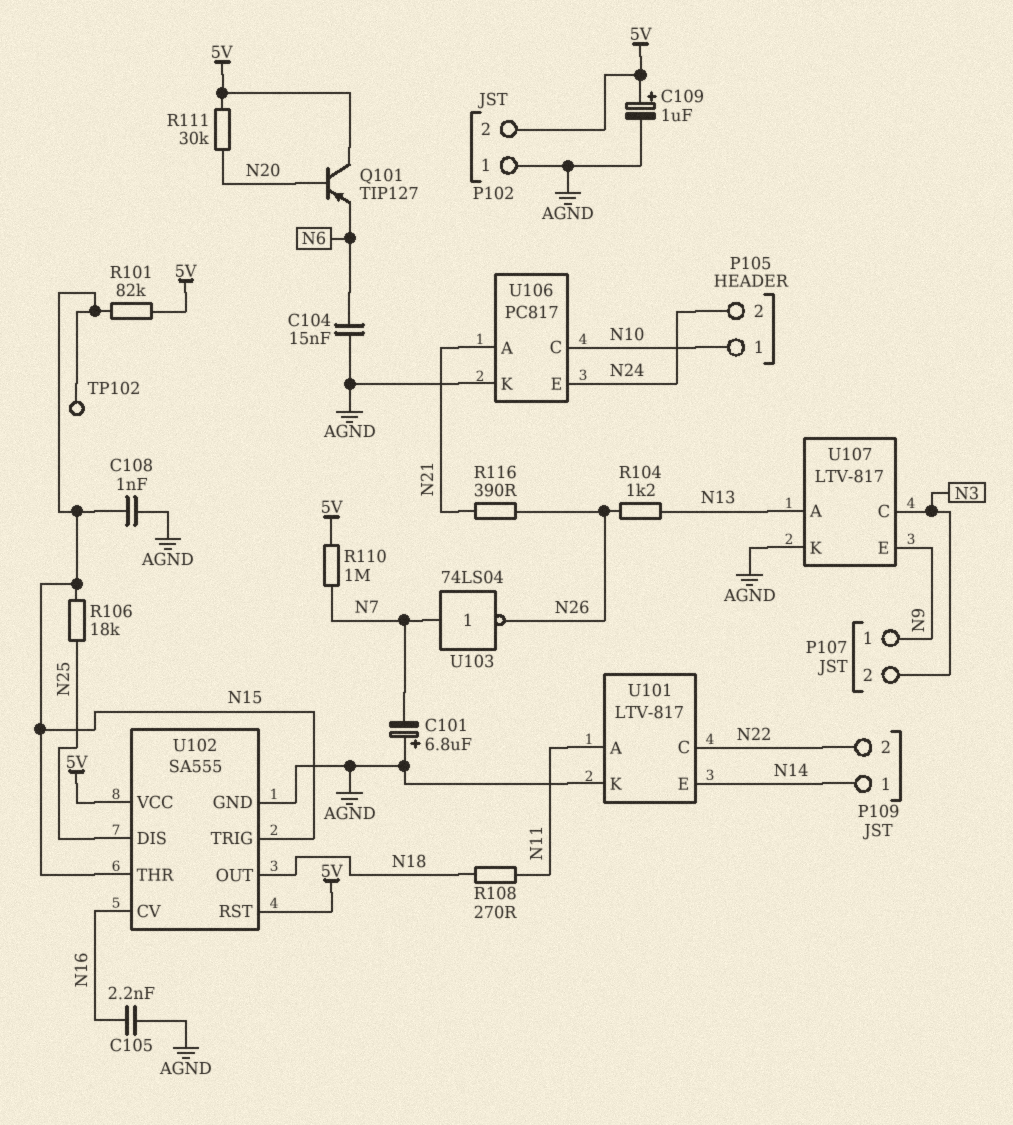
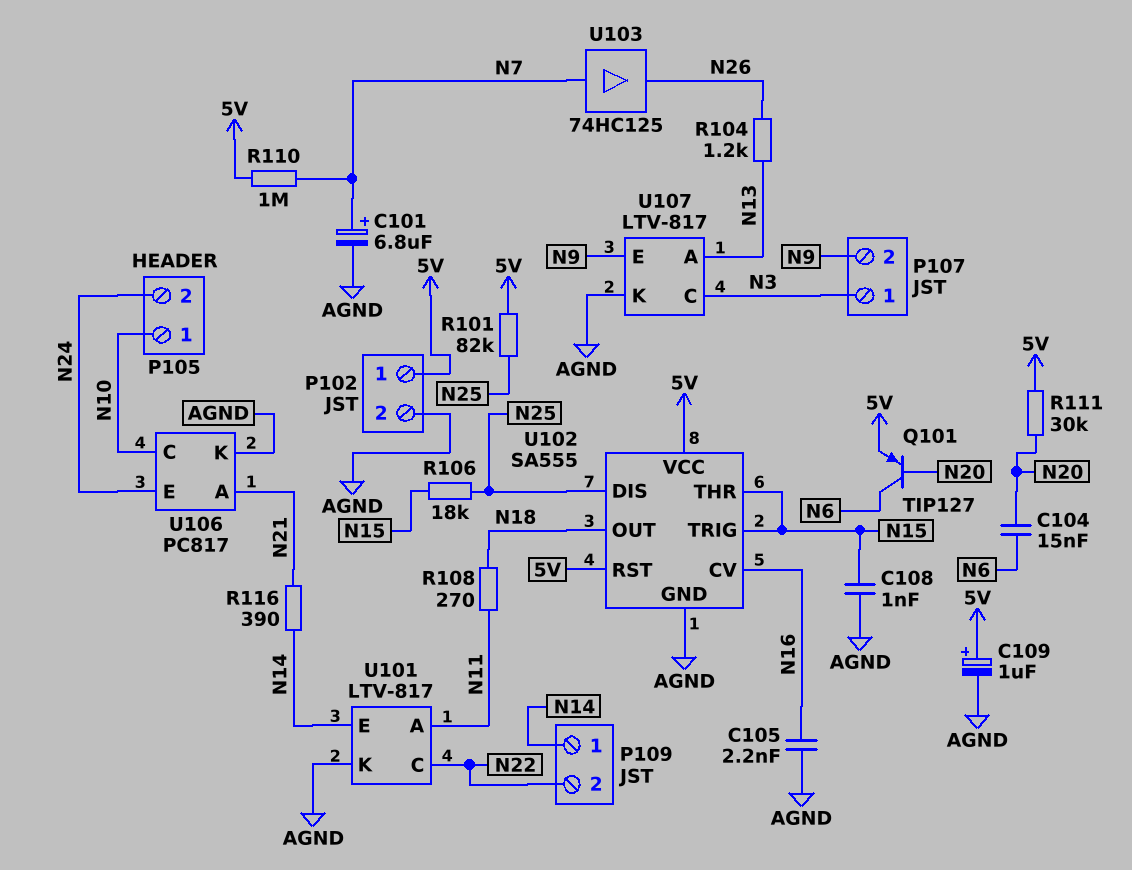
C101: 6.8uF (plus AGND, minus N7) -> 6.8uF (plus N7, minus AGND)
C104: 15nF (AGND, N6) -> 15nF (N6, N20)
P102 pin 1: AGND -> 5V
P102 pin 2: 5V -> AGND
P107 pin 1: N9 -> N3
P107 pin 2: N3 -> N9
Q101: PNP TIP127 (B N20, C 5V, E N6) -> PNP TIP127 (B N20, C N6, E 5V)
R101: 82k (5V, N15) -> 82k (5V, N25)
R116: 390 (N21, N26) -> 390 (N14, N21)
TP102: test point (N15) -> none
U103: NOT 74LS04 (in N7, out N26) -> buffer 74HC125 (in N7, out N26)

